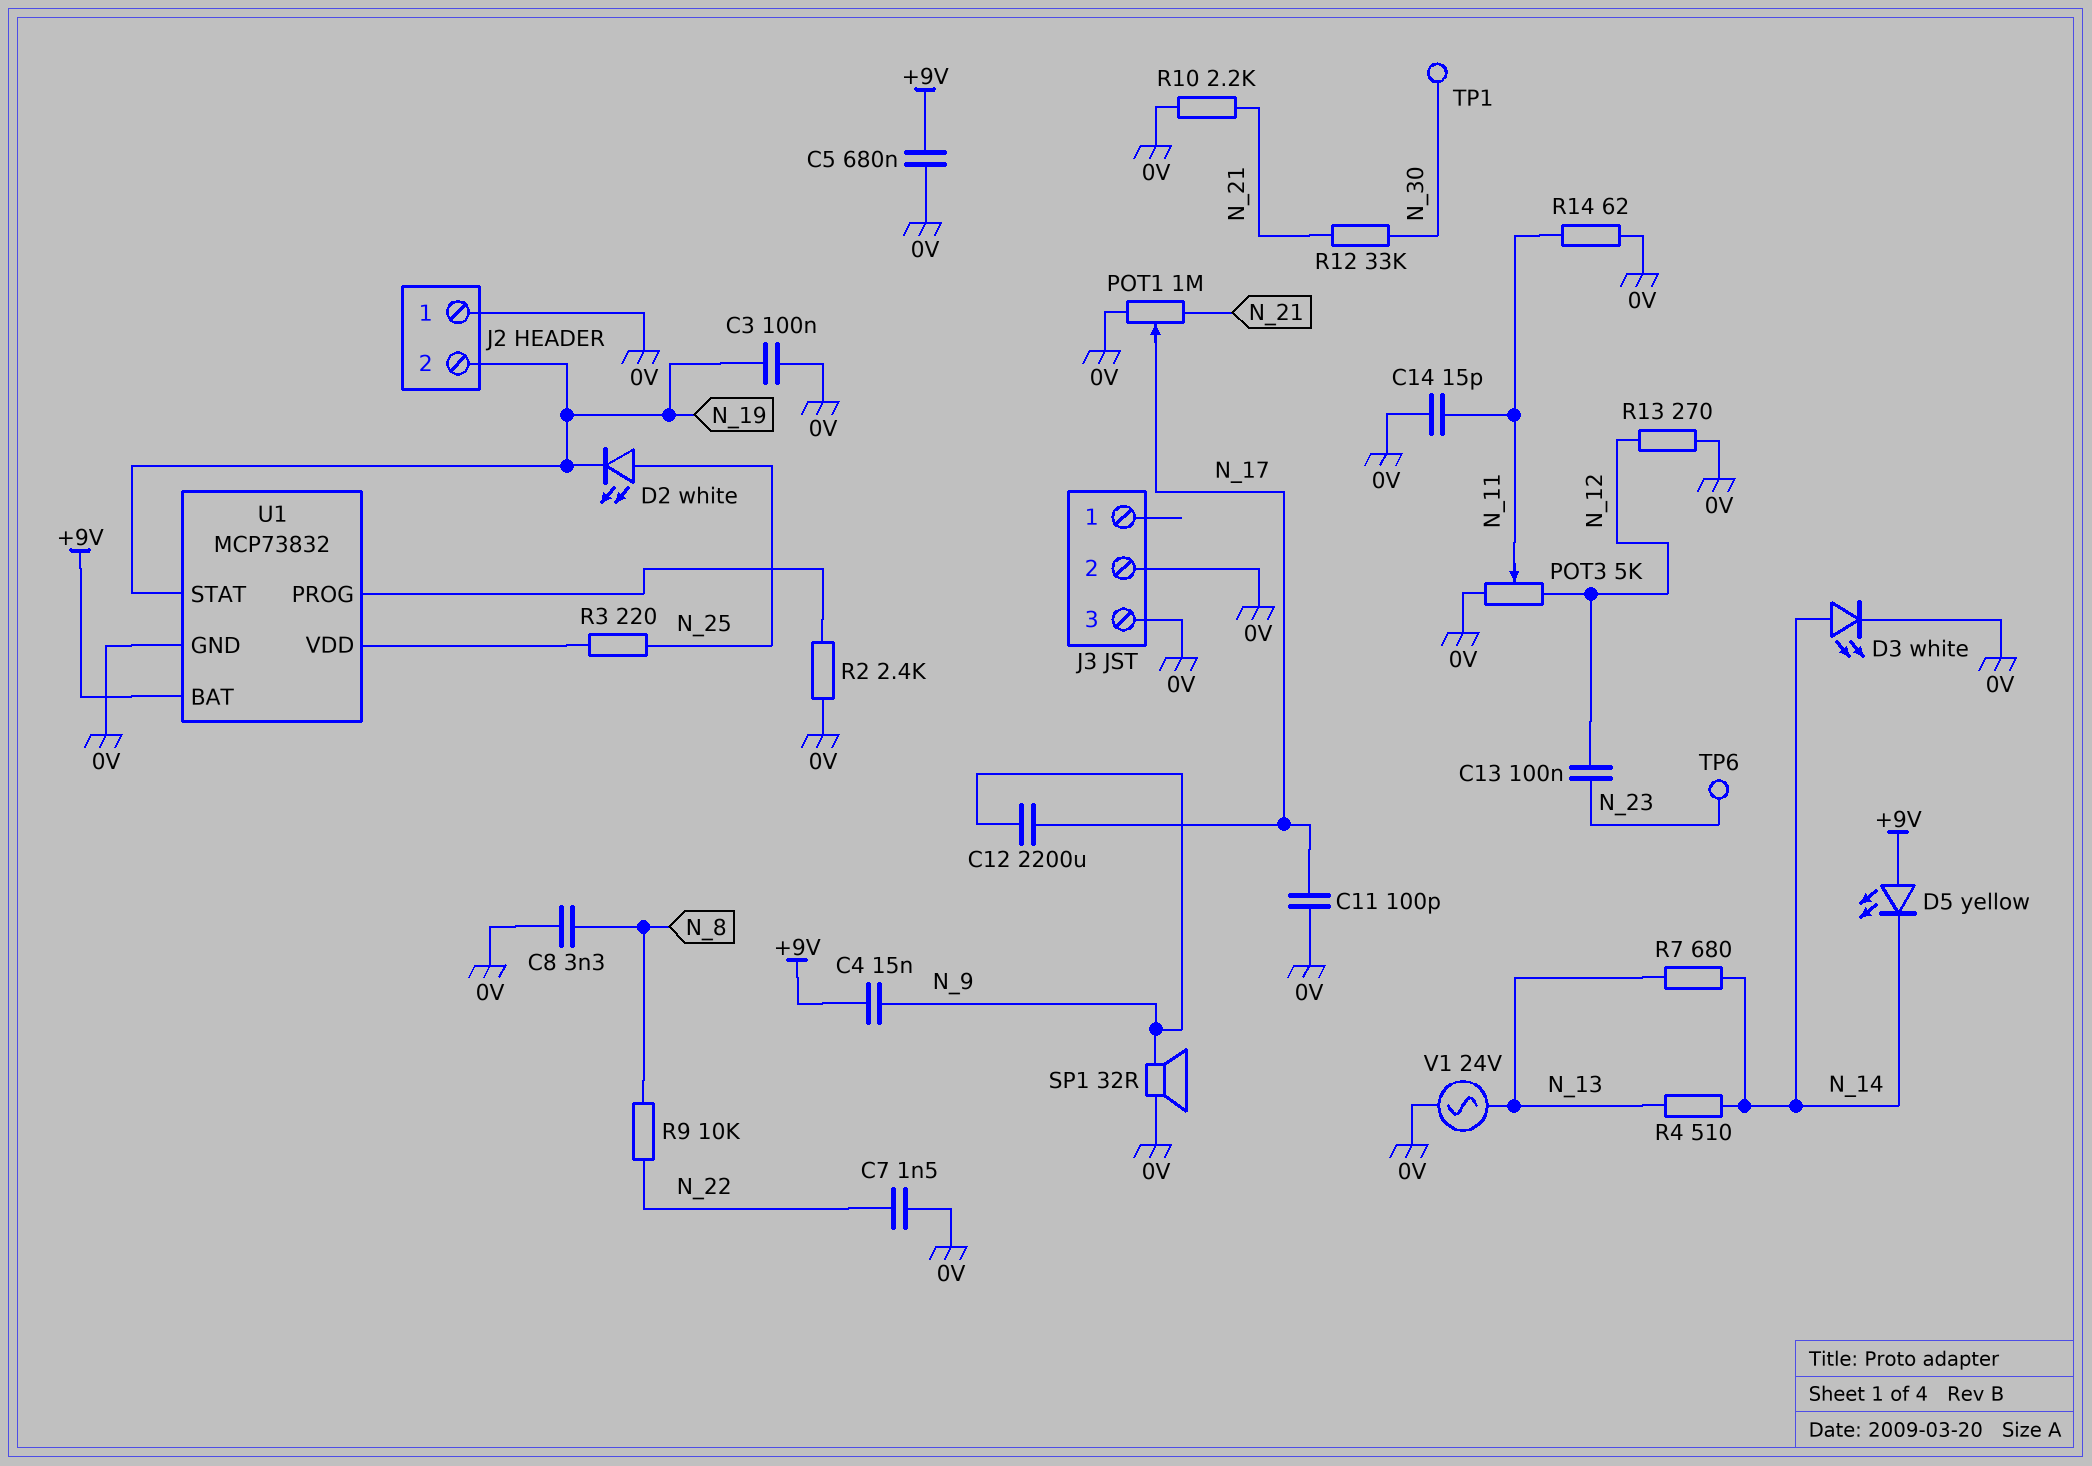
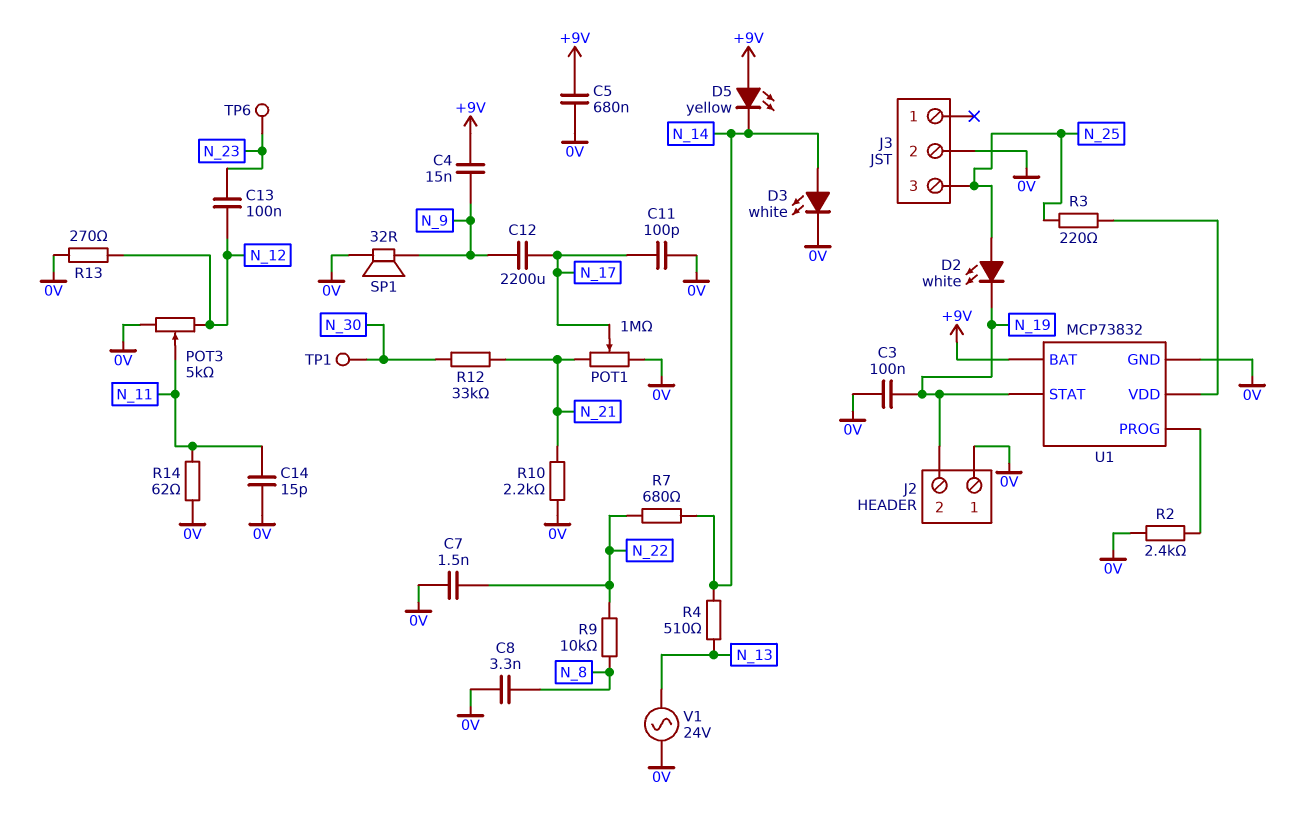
J3 pin 3: 0V -> N_25
R7: 680 (N_13, N_14) -> 680 (N_14, N_22)

